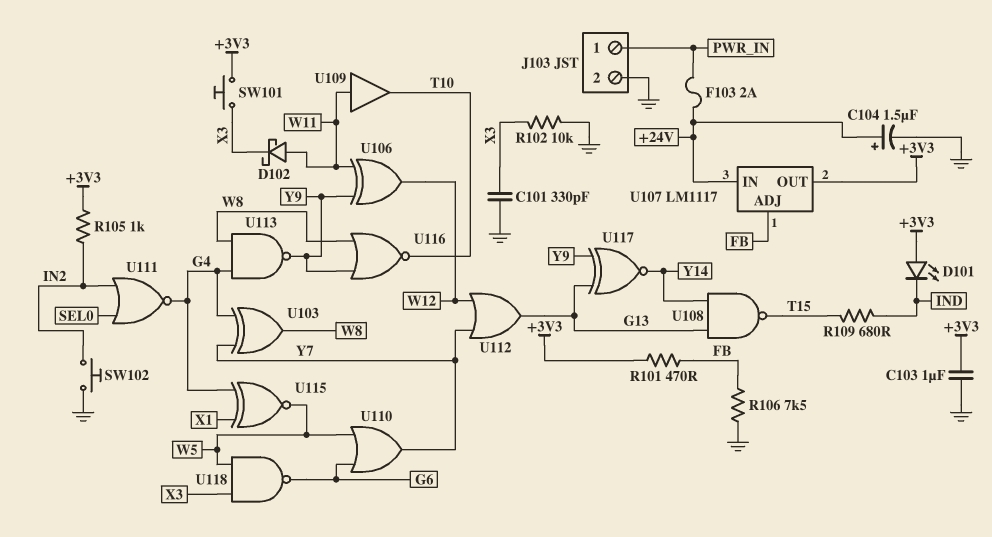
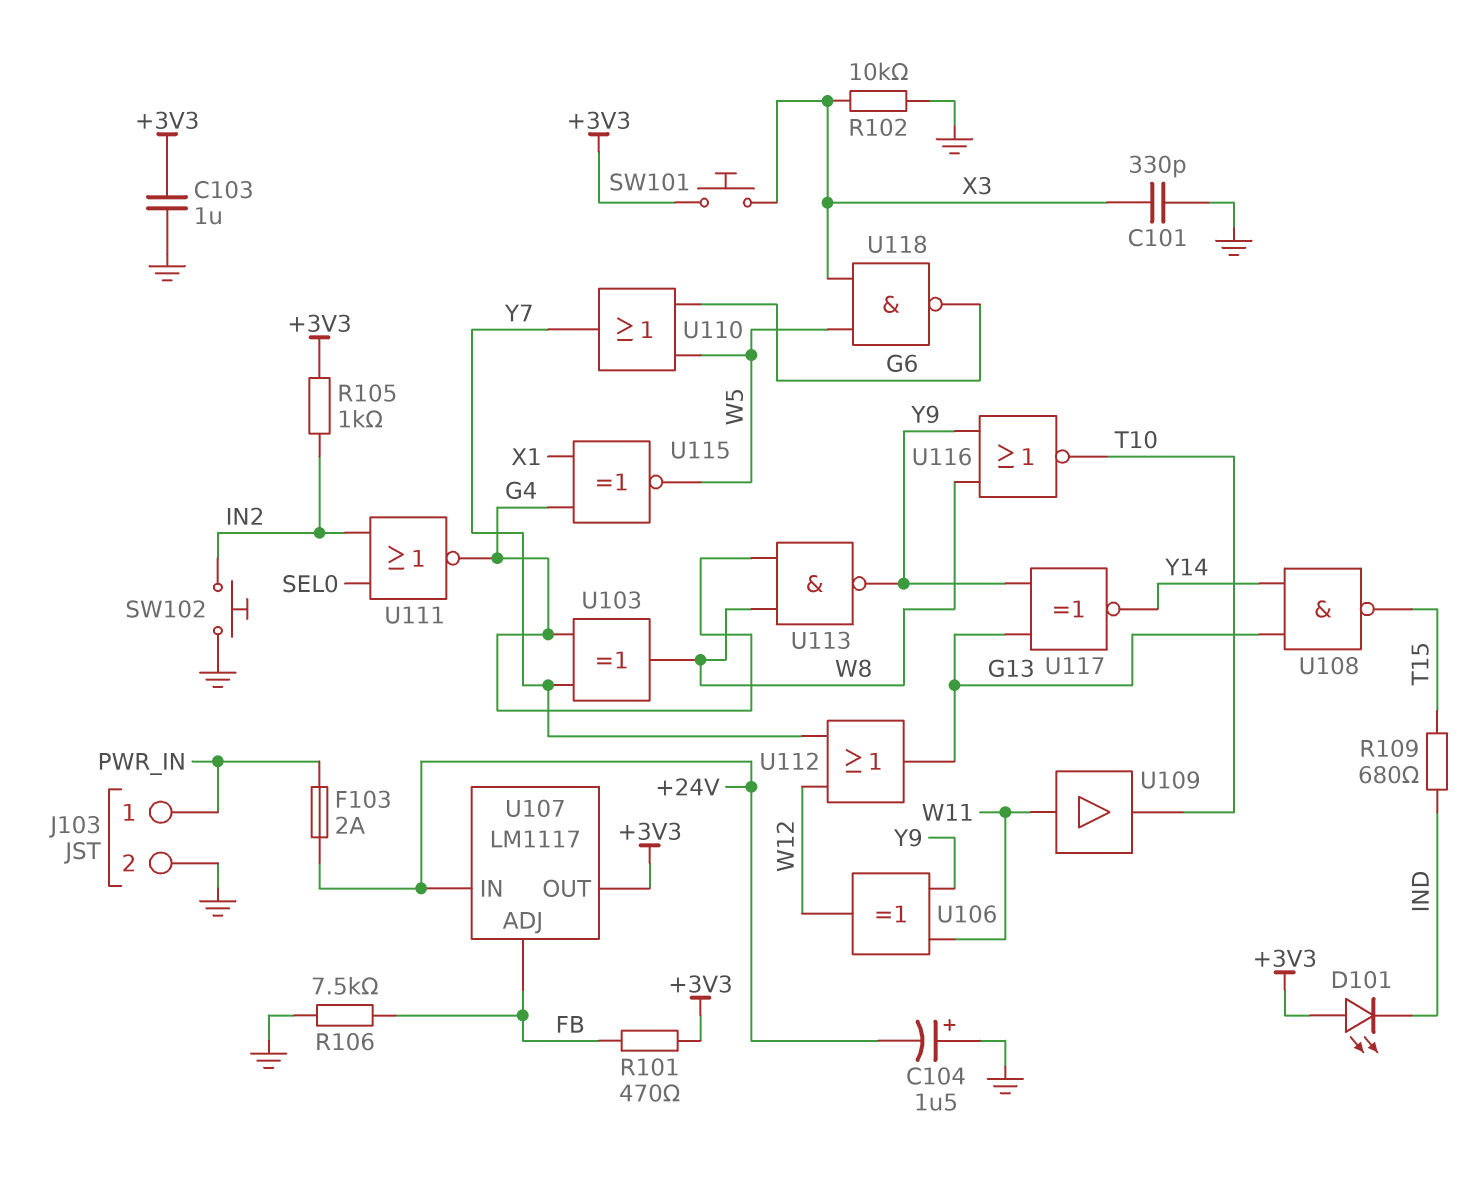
C104: 1.5uF (plus +24V, minus GND) -> 1.5uF (plus GND, minus +24V)
D102: schottky (A W11, K X3) -> none

